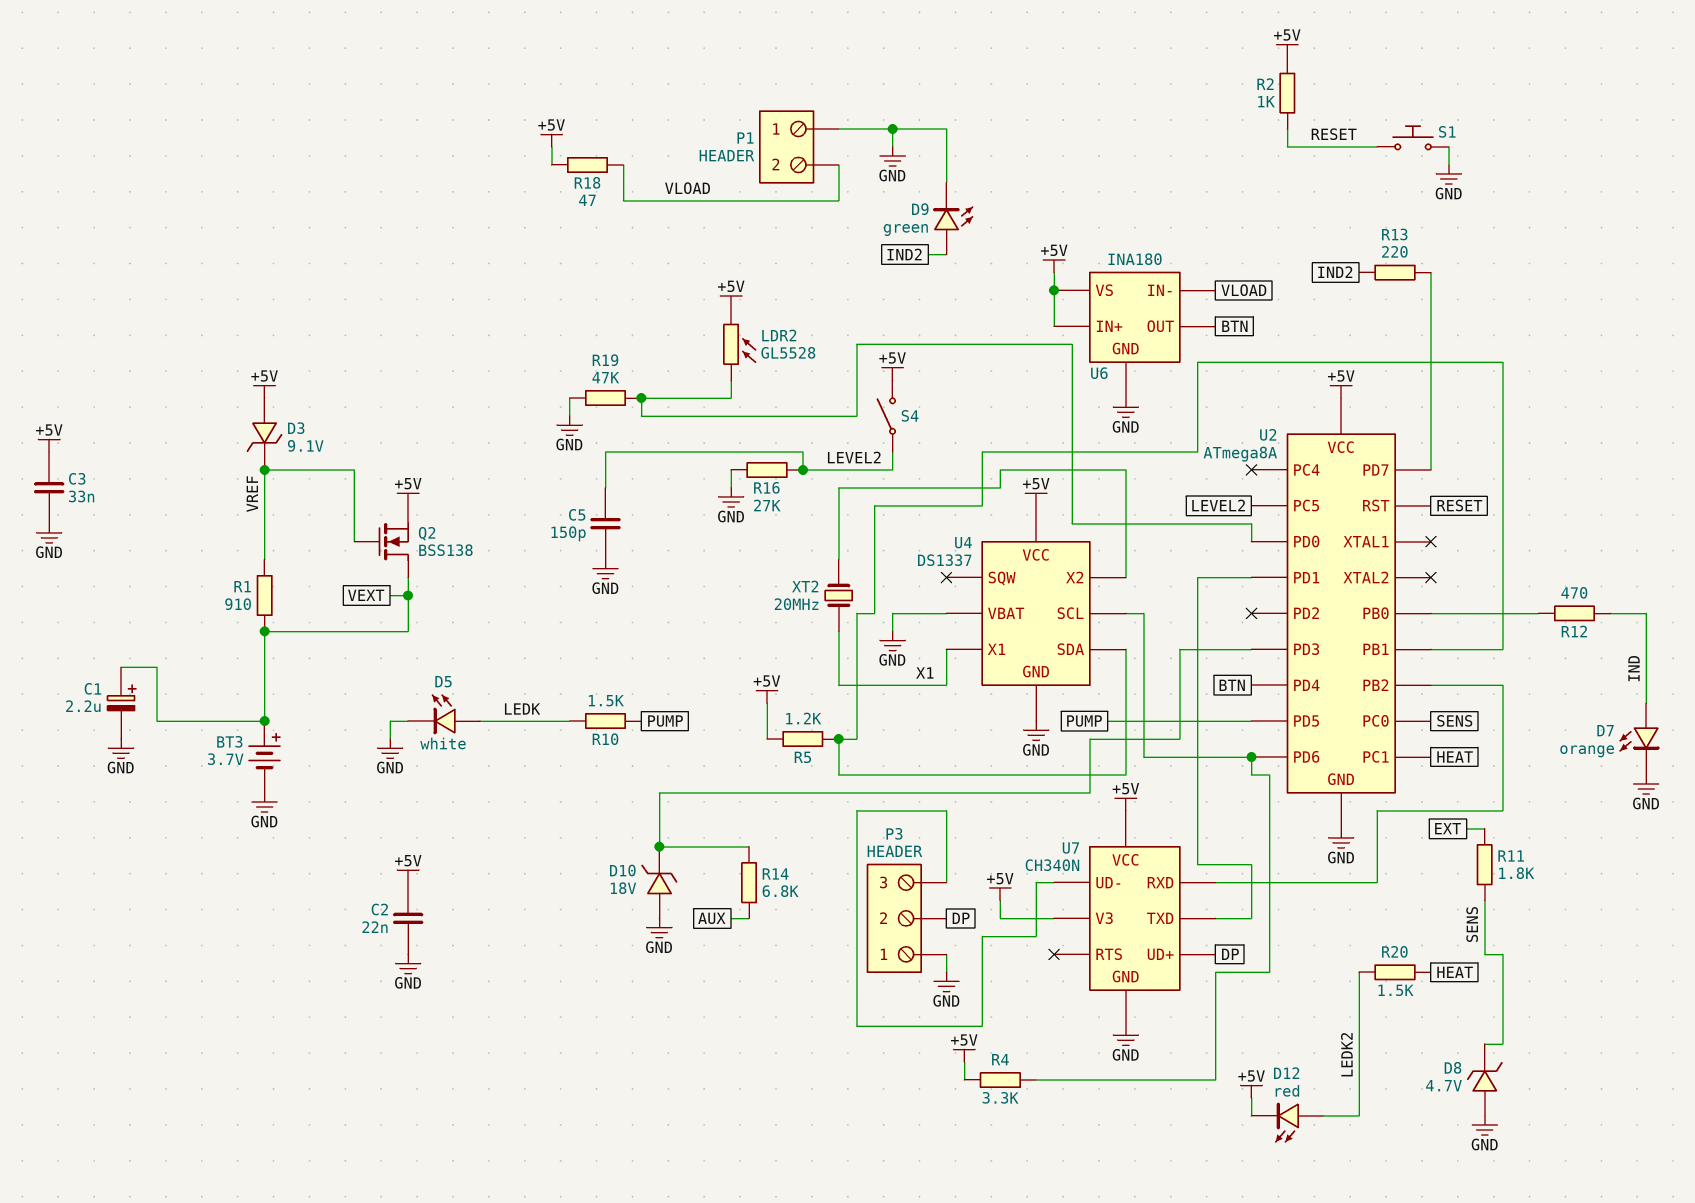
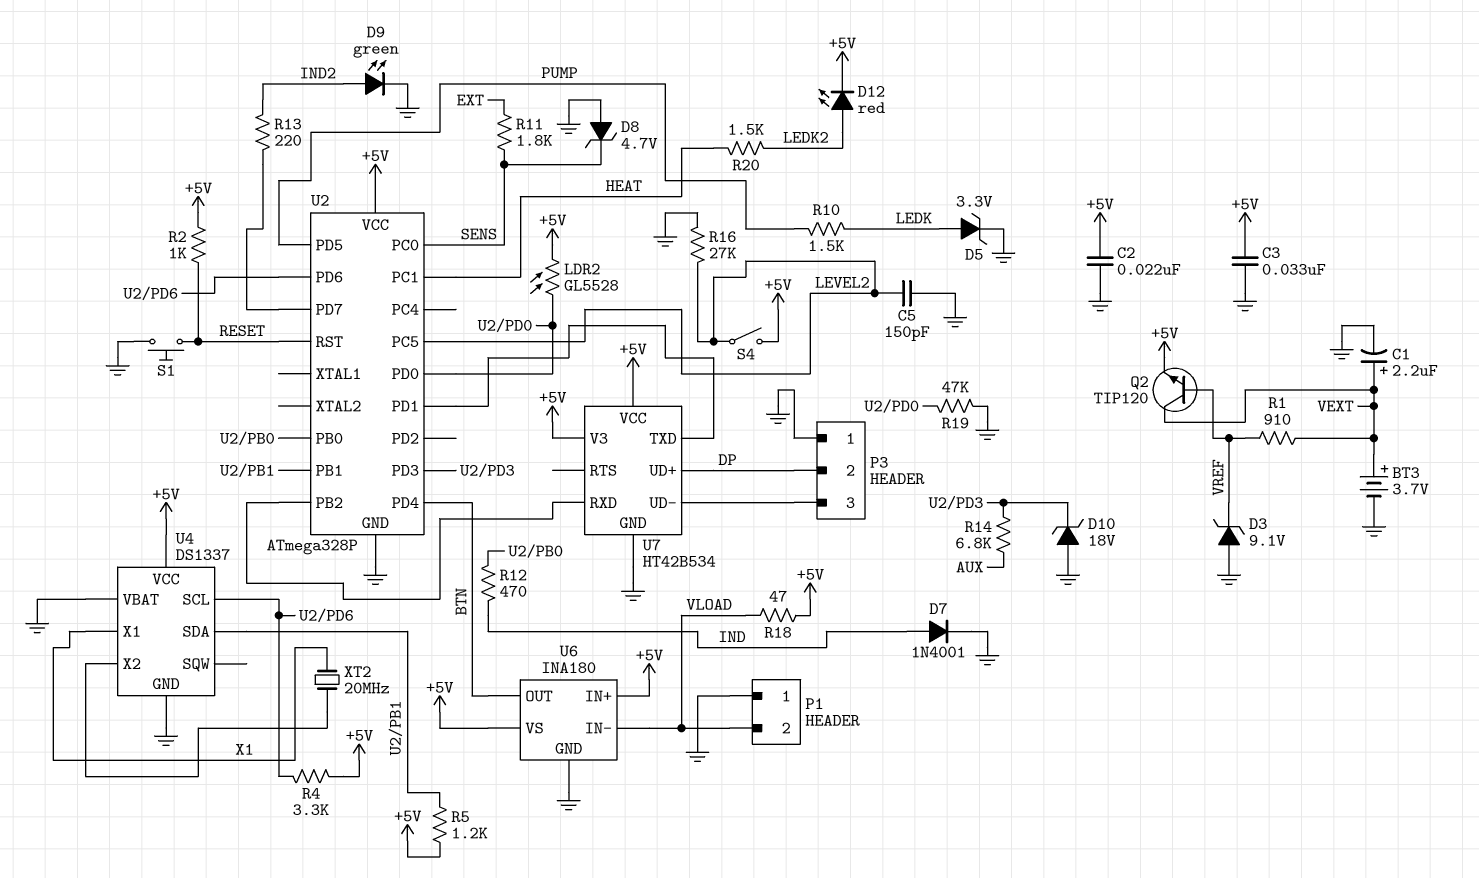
D3: zener 9.1V (A +5V, K VREF) -> zener 9.1V (A GND, K VREF)
D5: LED white (A LEDK, K GND) -> zener 3.3V (A LEDK, K GND)
D7: LED orange (A IND, K GND) -> diode 1N4001 (A IND, K GND)
Q2: NMOS BSS138 (G VREF, D VEXT, S +5V) -> NPN TIP120 (B VREF, C VEXT, E +5V)
U2: ATmega8A -> ATmega328P
U7: CH340N -> HT42B534

